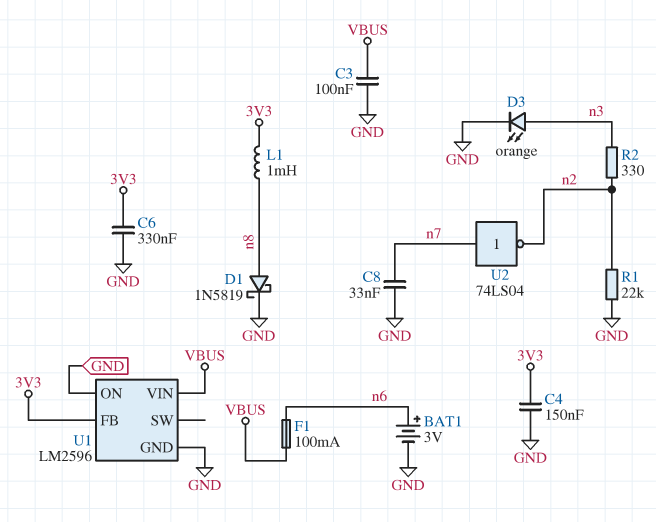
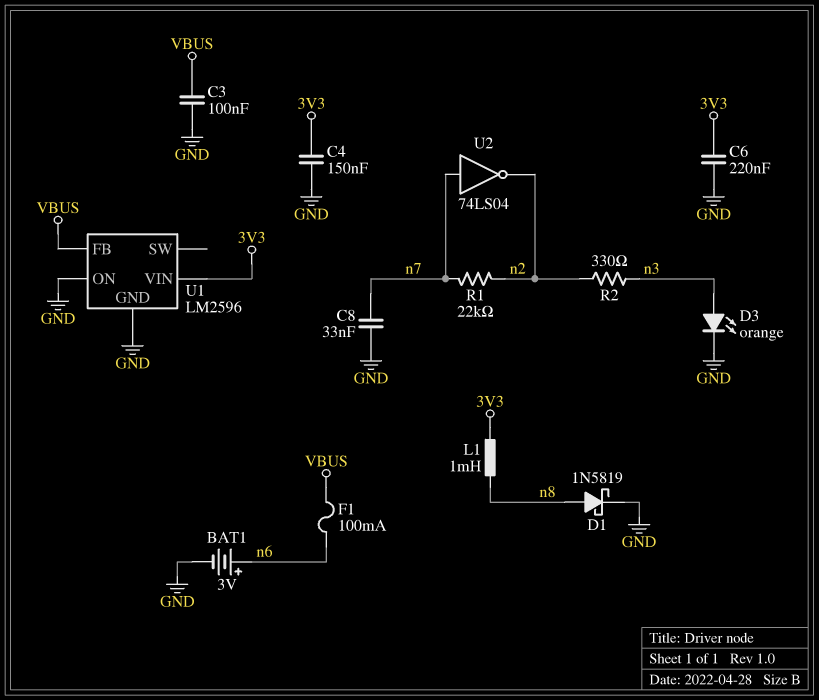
C6: 330nF (3V3, GND) -> 220nF (3V3, GND)
R1: 22k (GND, n2) -> 22k (n2, n7)
U1 pin FB: 3V3 -> VBUS
U1 pin VIN: VBUS -> 3V3

